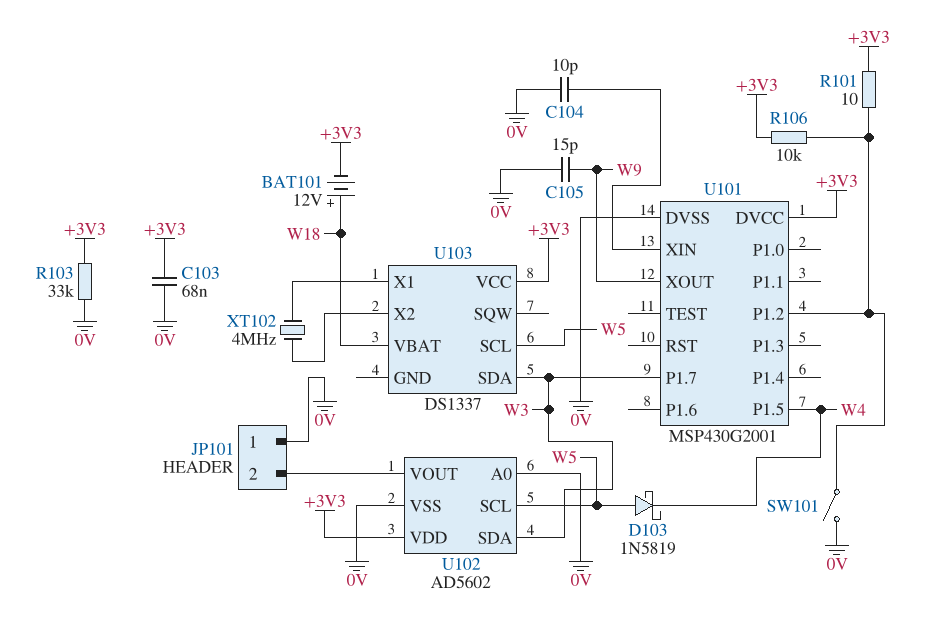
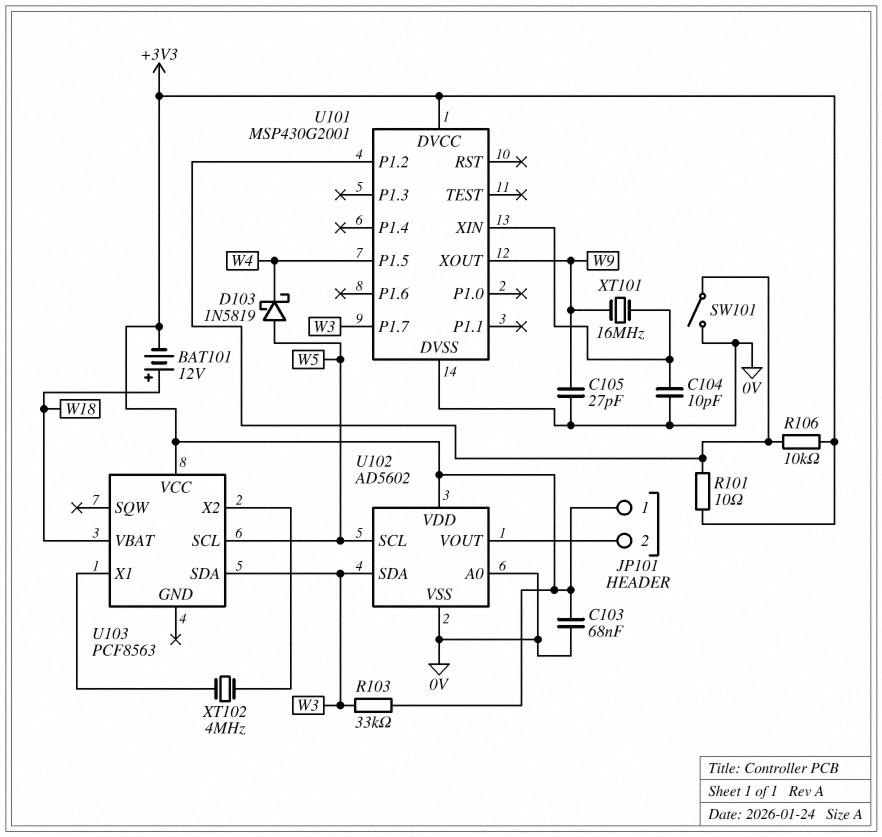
C105: 15pF (0V, W9) -> 27pF (0V, W9)
JP101 pin 1: 0V -> +3V3
R103: 33k (+3V3, 0V) -> 33k (+3V3, W3)
U103: DS1337 -> PCF8563
XT101: none -> 16MHz (U101/XIN, W9)

